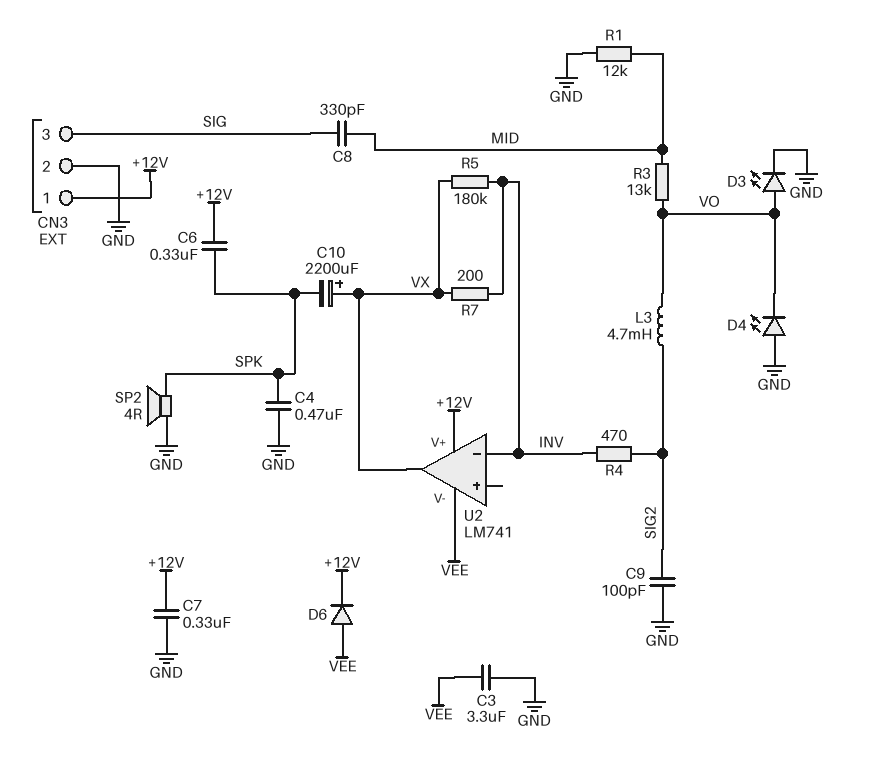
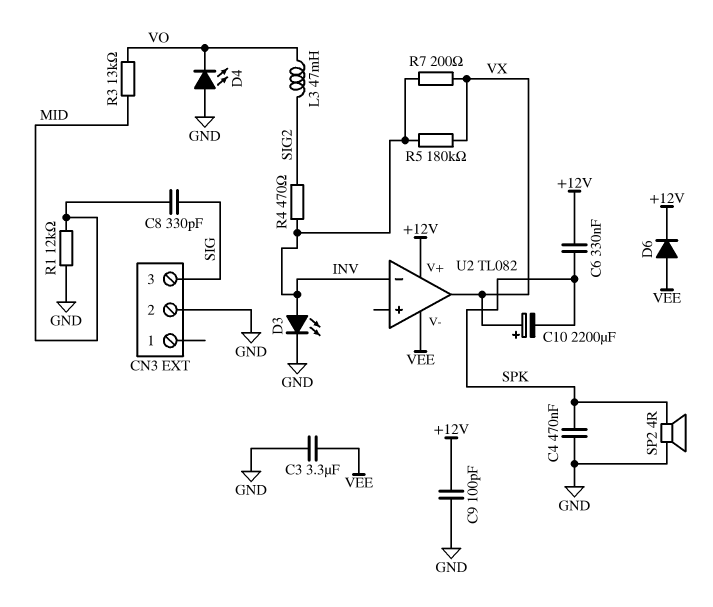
C7: 330nF (+12V, GND) -> none
C9: 100pF (GND, SIG2) -> 100pF (+12V, GND)
CN3 pin 1: +12V -> none
D3: LED (A VO, K GND) -> LED (A INV, K GND)
L3: 4.7mH (SIG2, VO) -> 47mH (SIG2, VO)
U2: LM741 -> TL082

